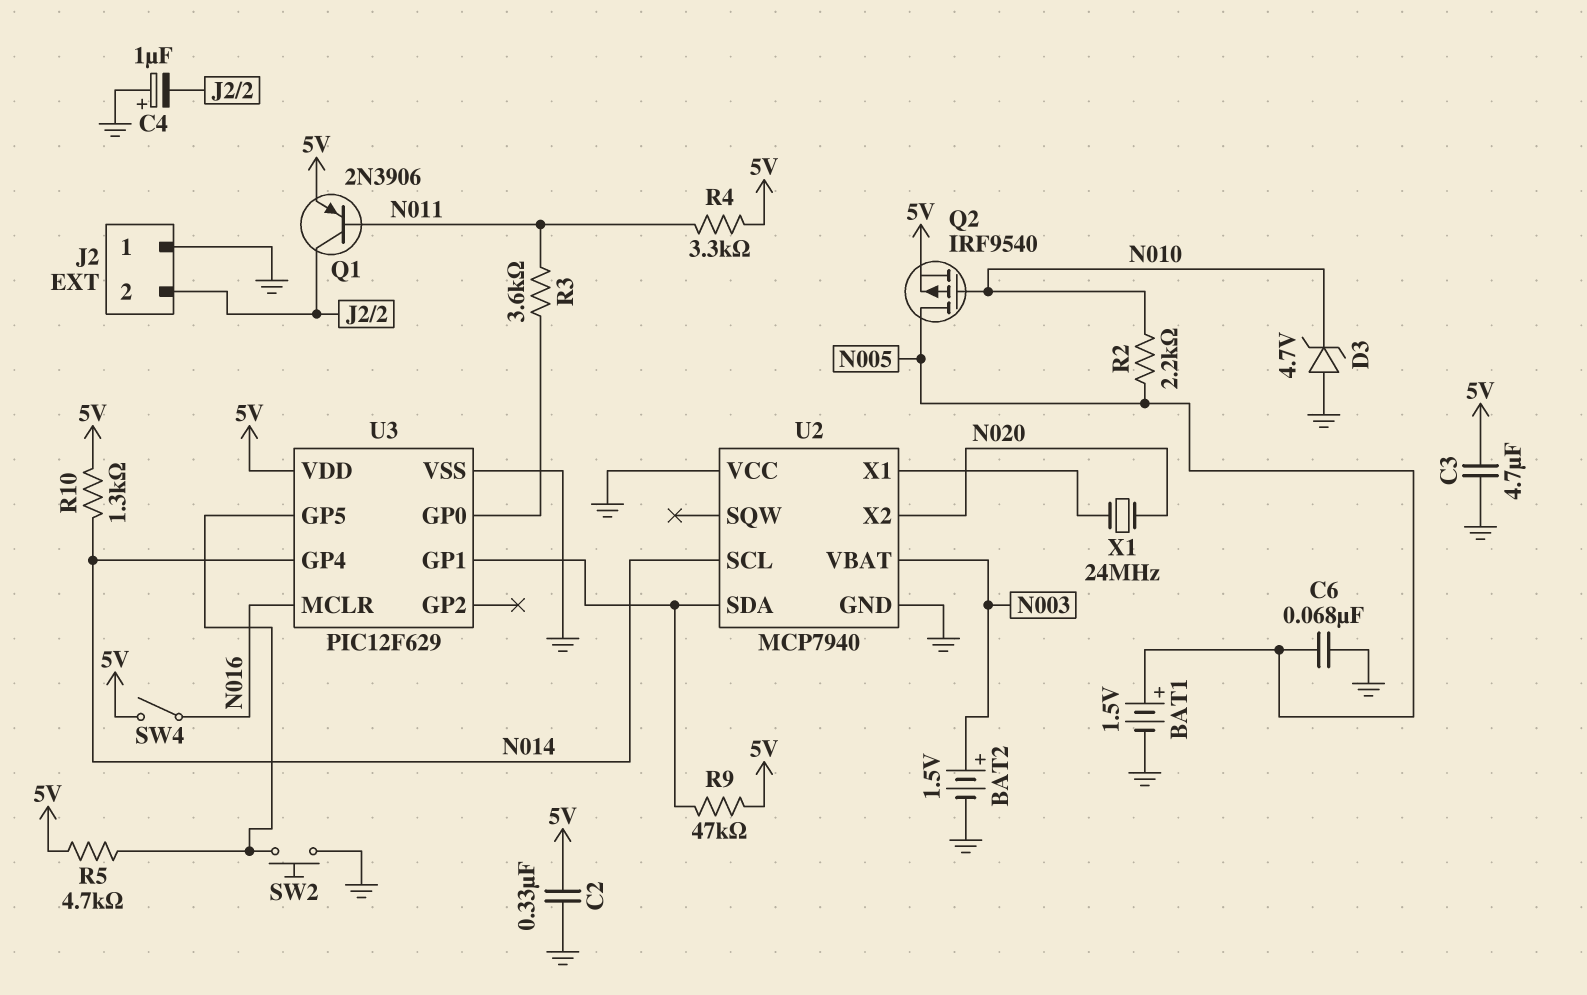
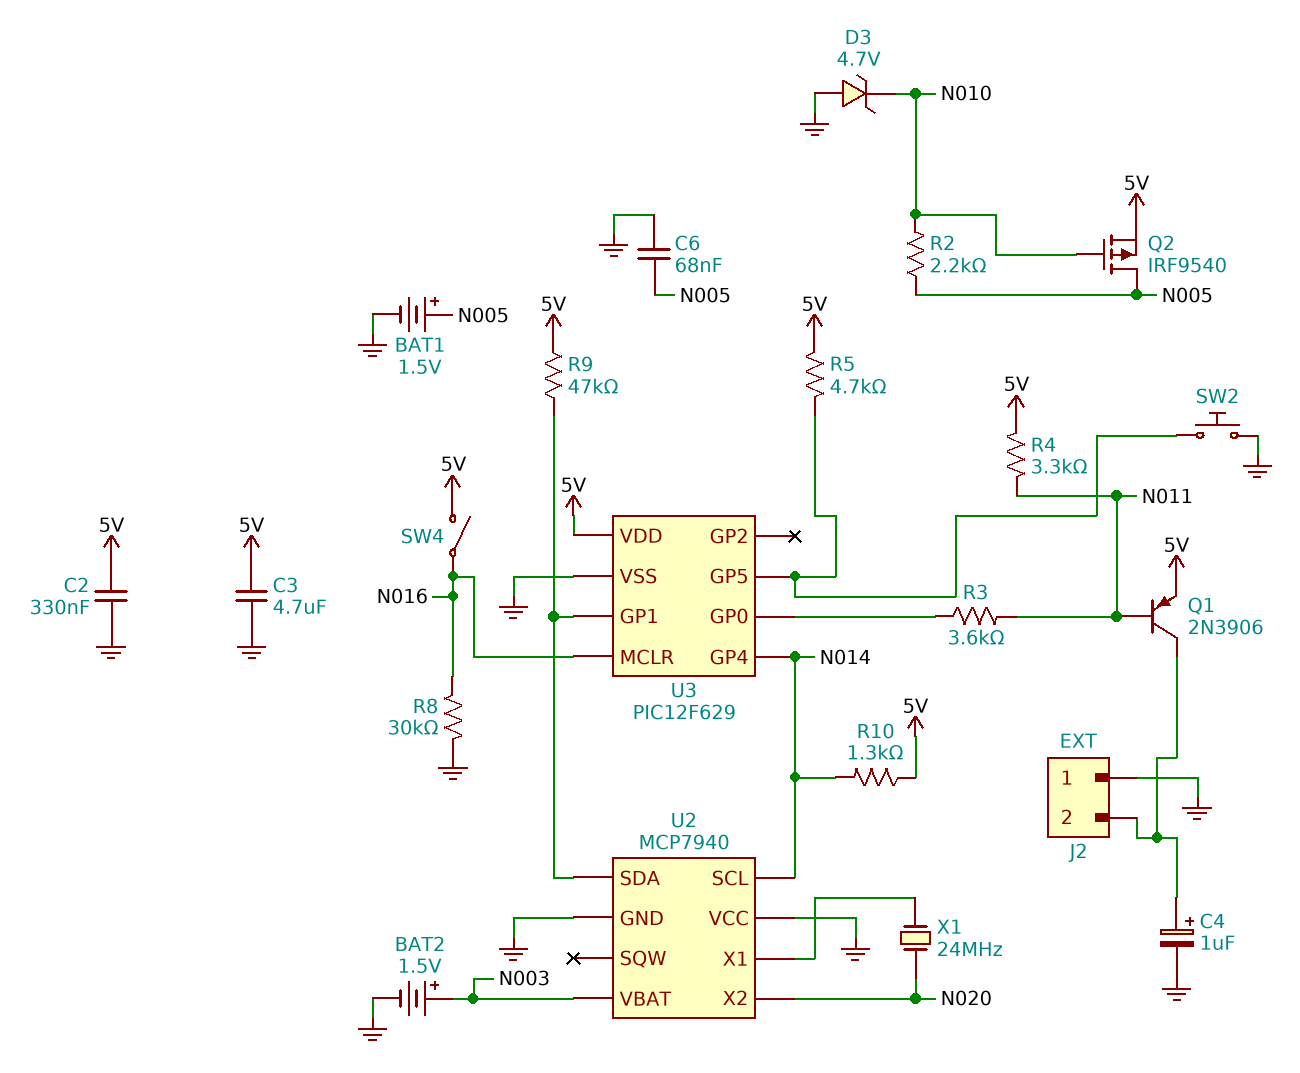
C4: 1uF (plus GND, minus J2/2) -> 1uF (plus J2/2, minus GND)
R8: none -> 30k (GND, N016)

